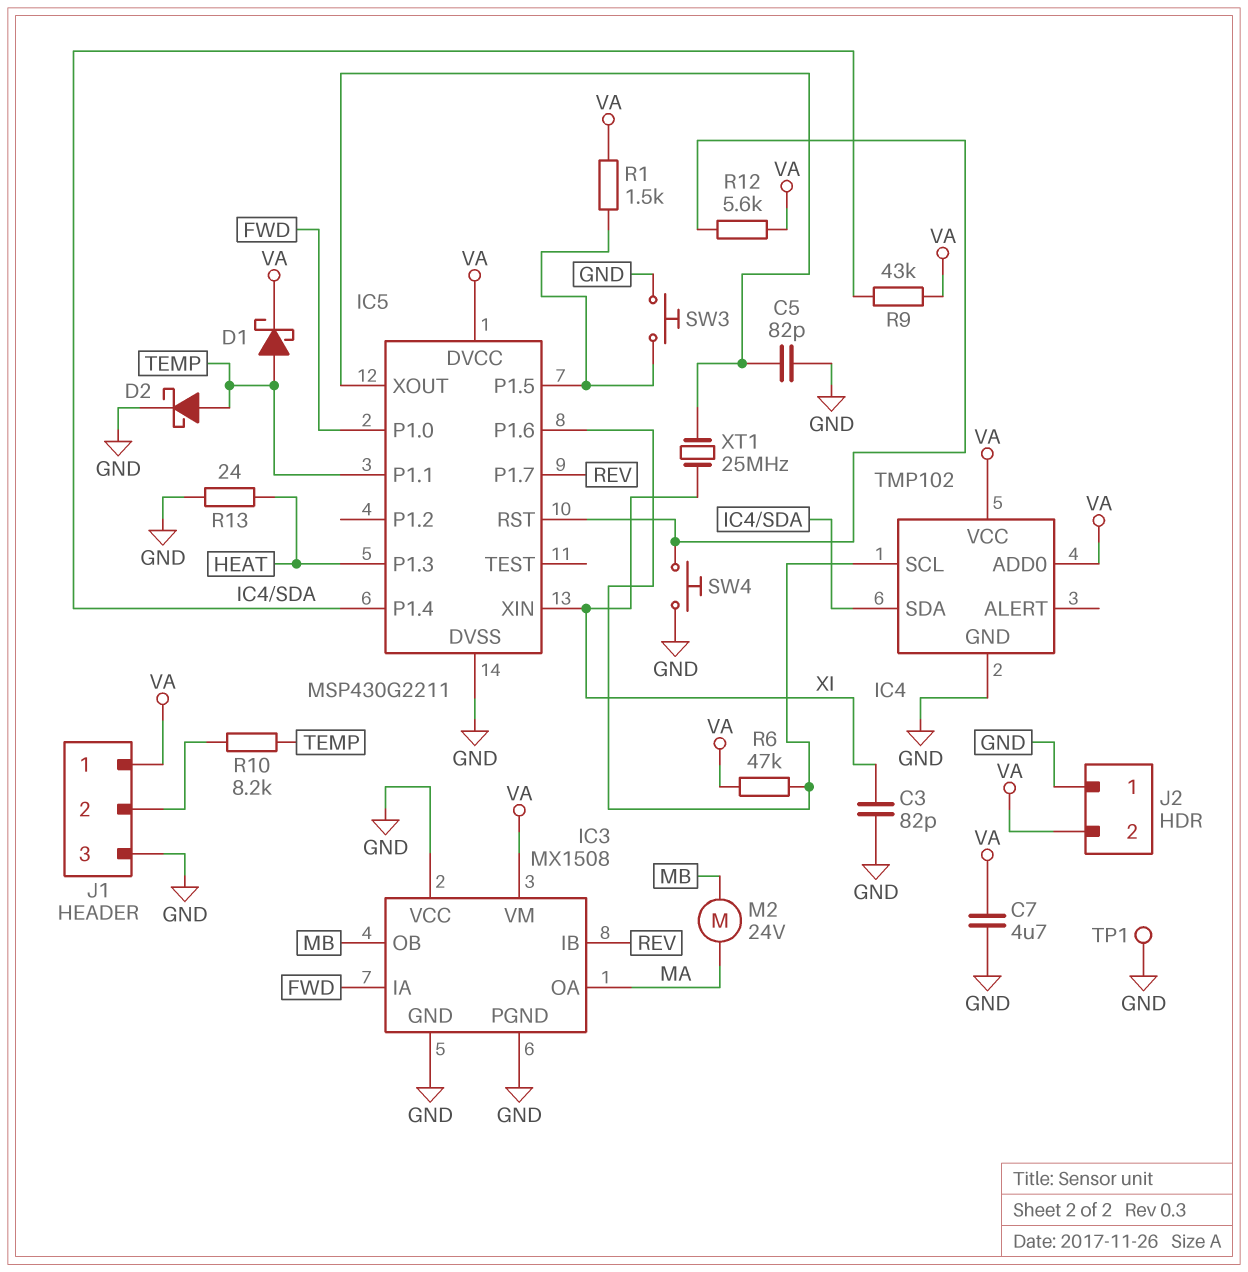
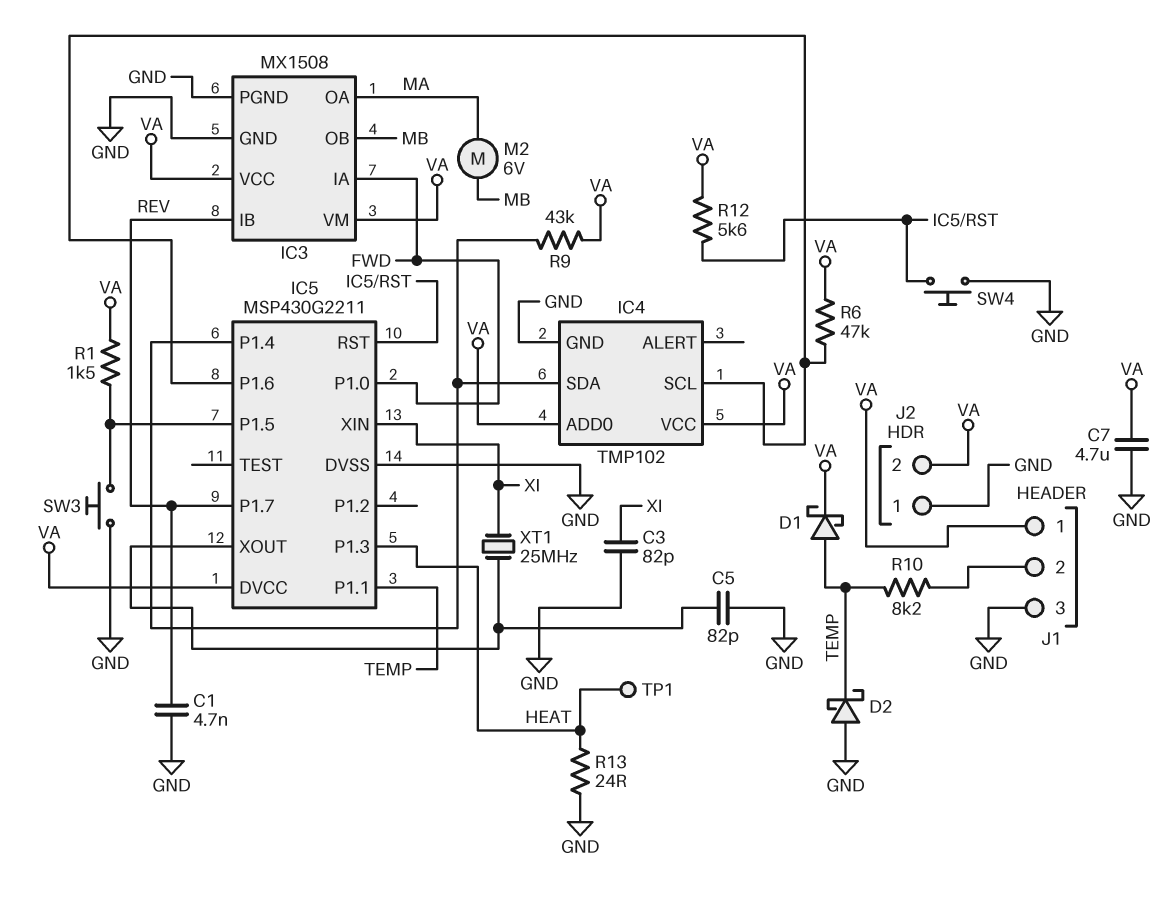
C1: none -> 4.7nF (GND, REV)
D2: schottky (A TEMP, K GND) -> schottky (A GND, K TEMP)
IC3 pin VCC: GND -> VA
M2: motor 24V (MA, MB) -> motor 6V (MA, MB)
TP1: test point (GND) -> test point (HEAT)

